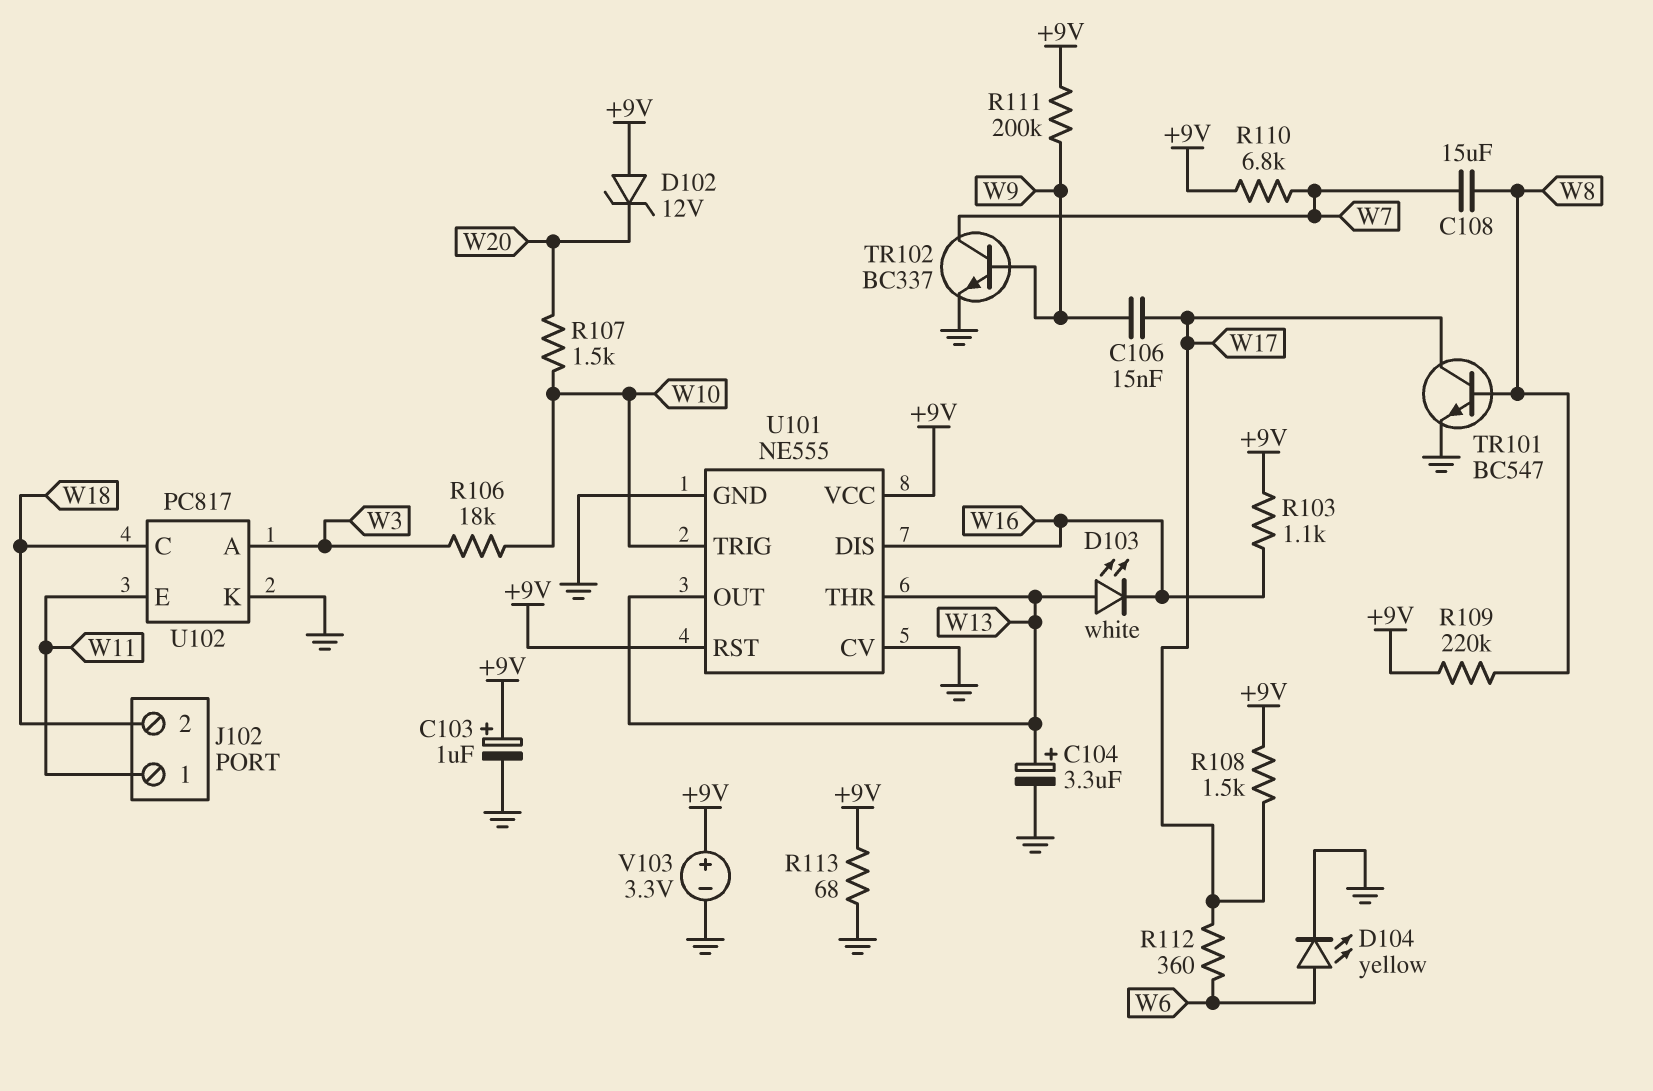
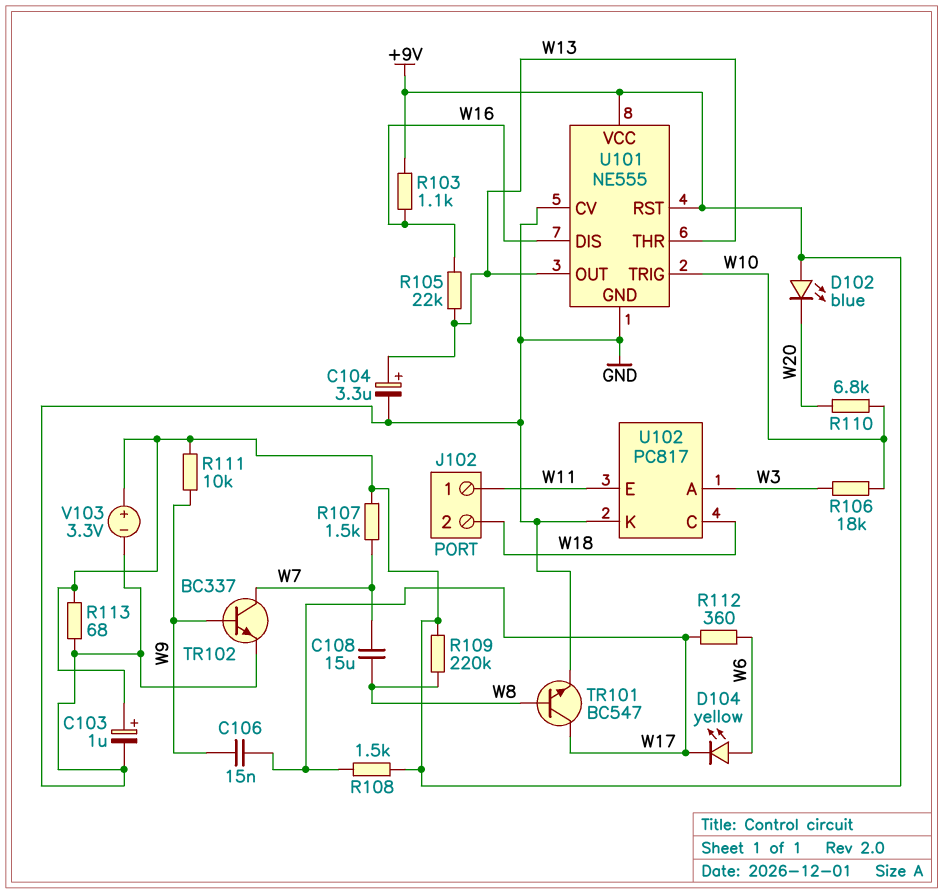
D102: zener 12V (A +9V, K W20) -> LED blue (A +9V, K W20)
D103: LED white (A W13, K W16) -> none
D104: LED yellow (A W6, K GND) -> LED yellow (A W6, K W17)
R105: none -> 22k (W13, W16)
R107: 1.5k (W10, W20) -> 1.5k (+9V, W7)
R110: 6.8k (+9V, W7) -> 6.8k (W10, W20)
R111: 200k (+9V, W9) -> 10k (+9V, W9)

